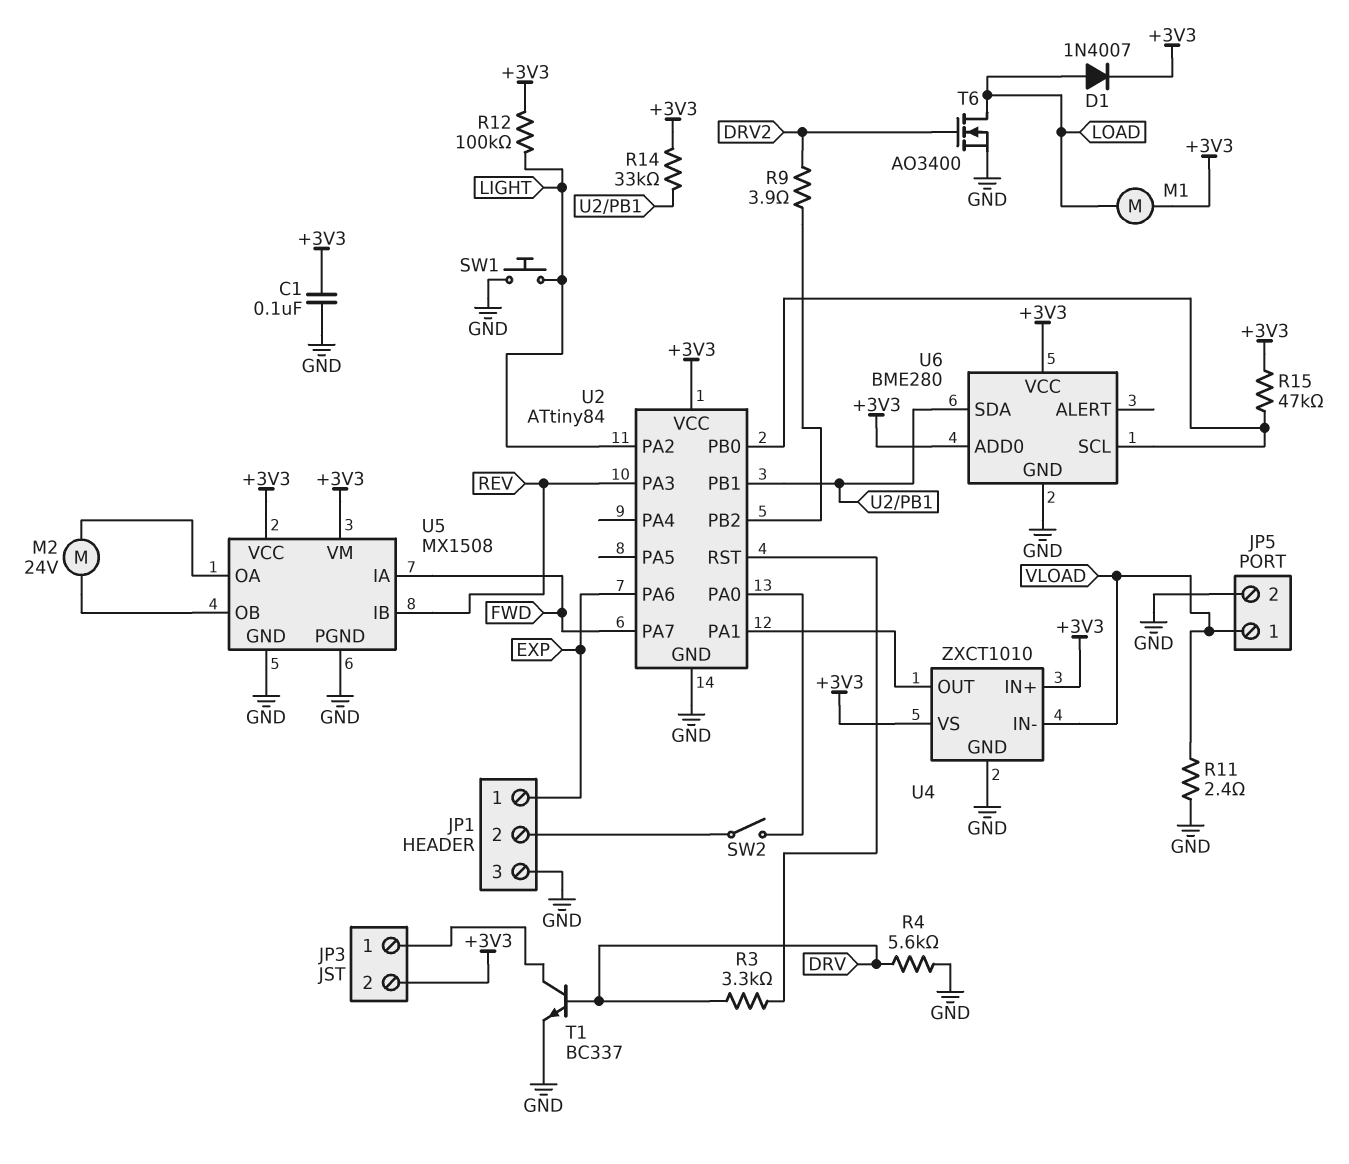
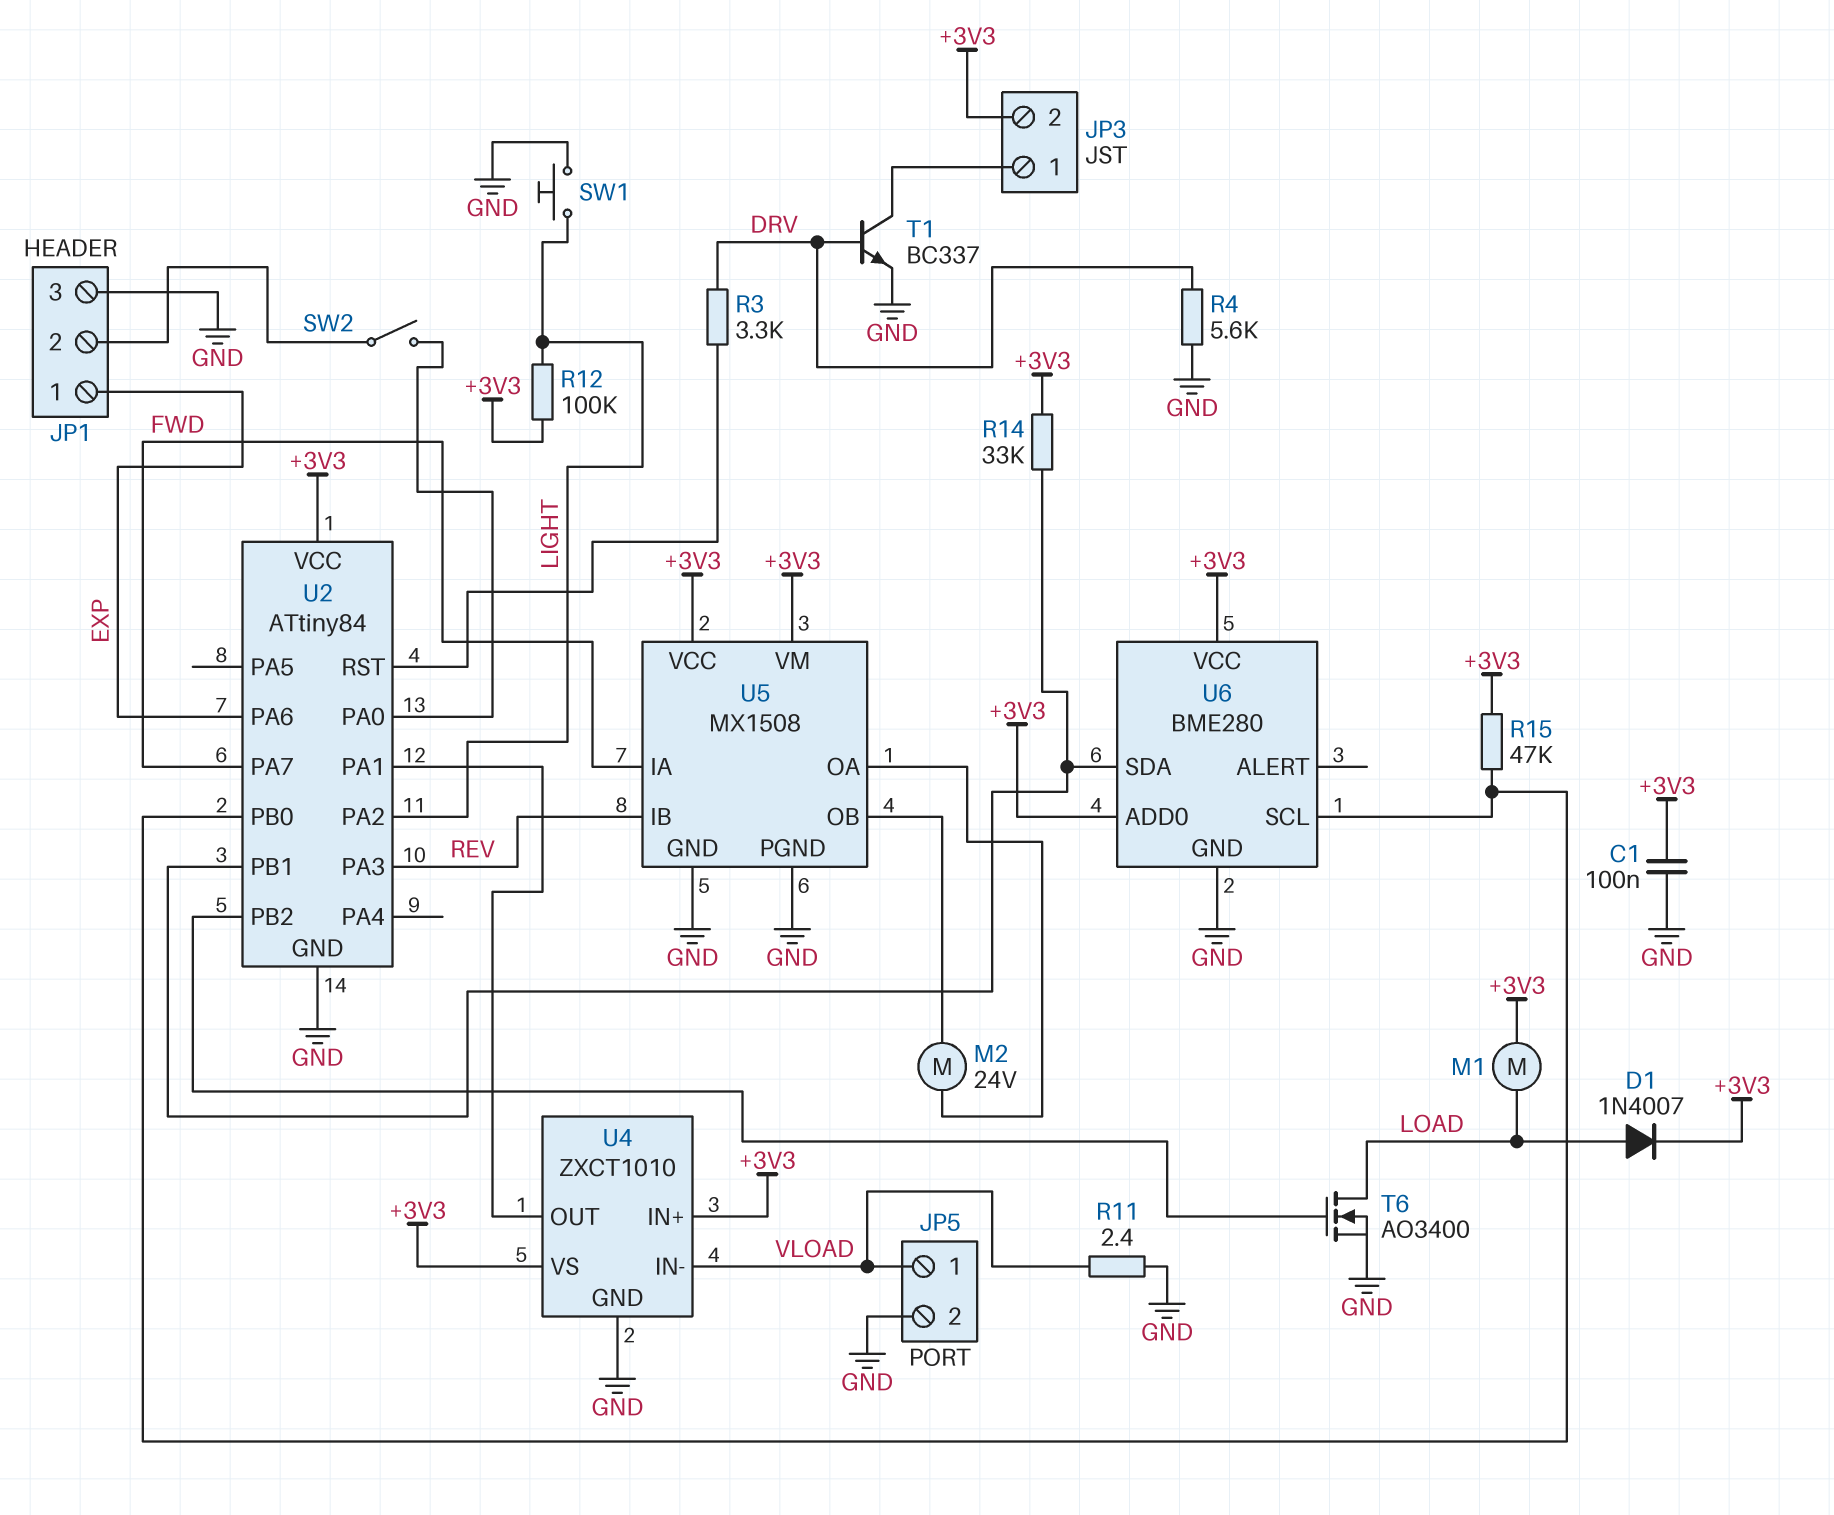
R9: 3.9 (DRV2, U2/PB2) -> none
T6: NMOS AO3400 (G DRV2, D LOAD, S GND) -> NMOS AO3400 (G U2/PB2, D LOAD, S GND)

